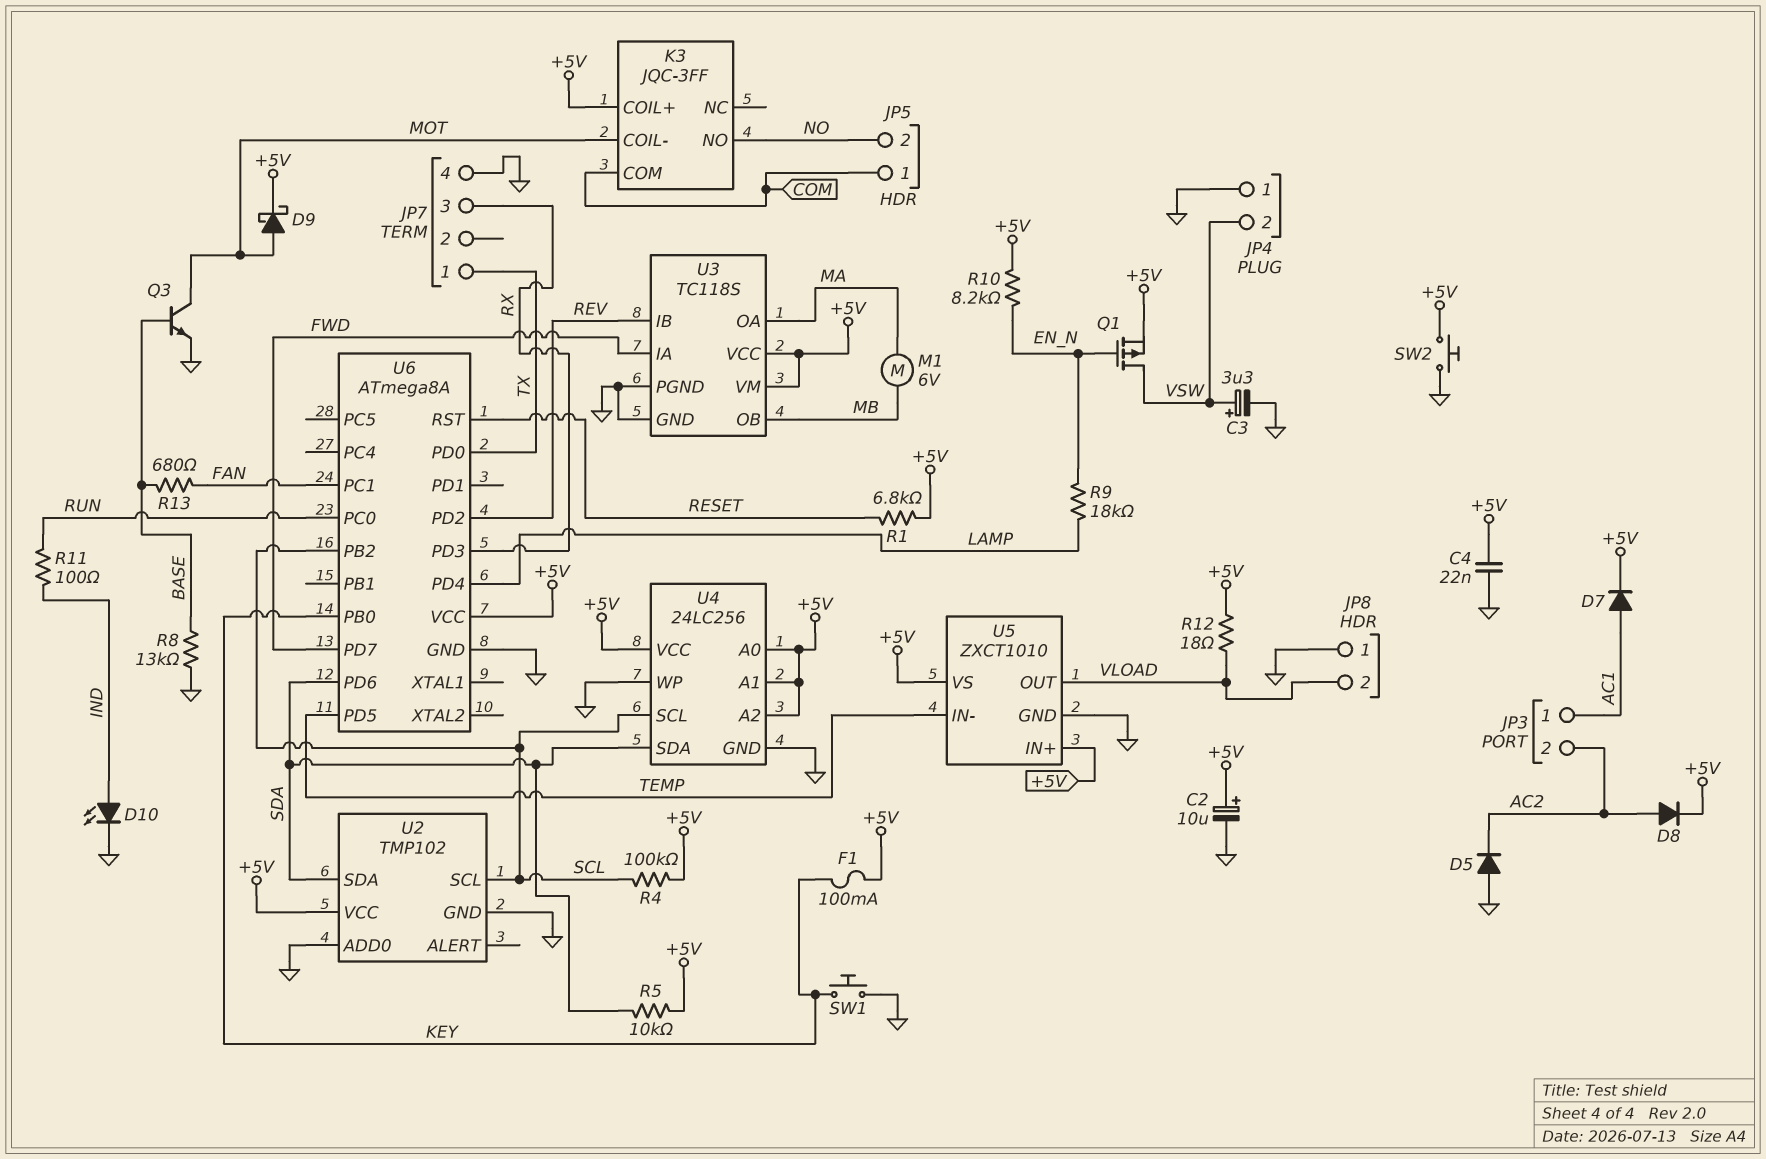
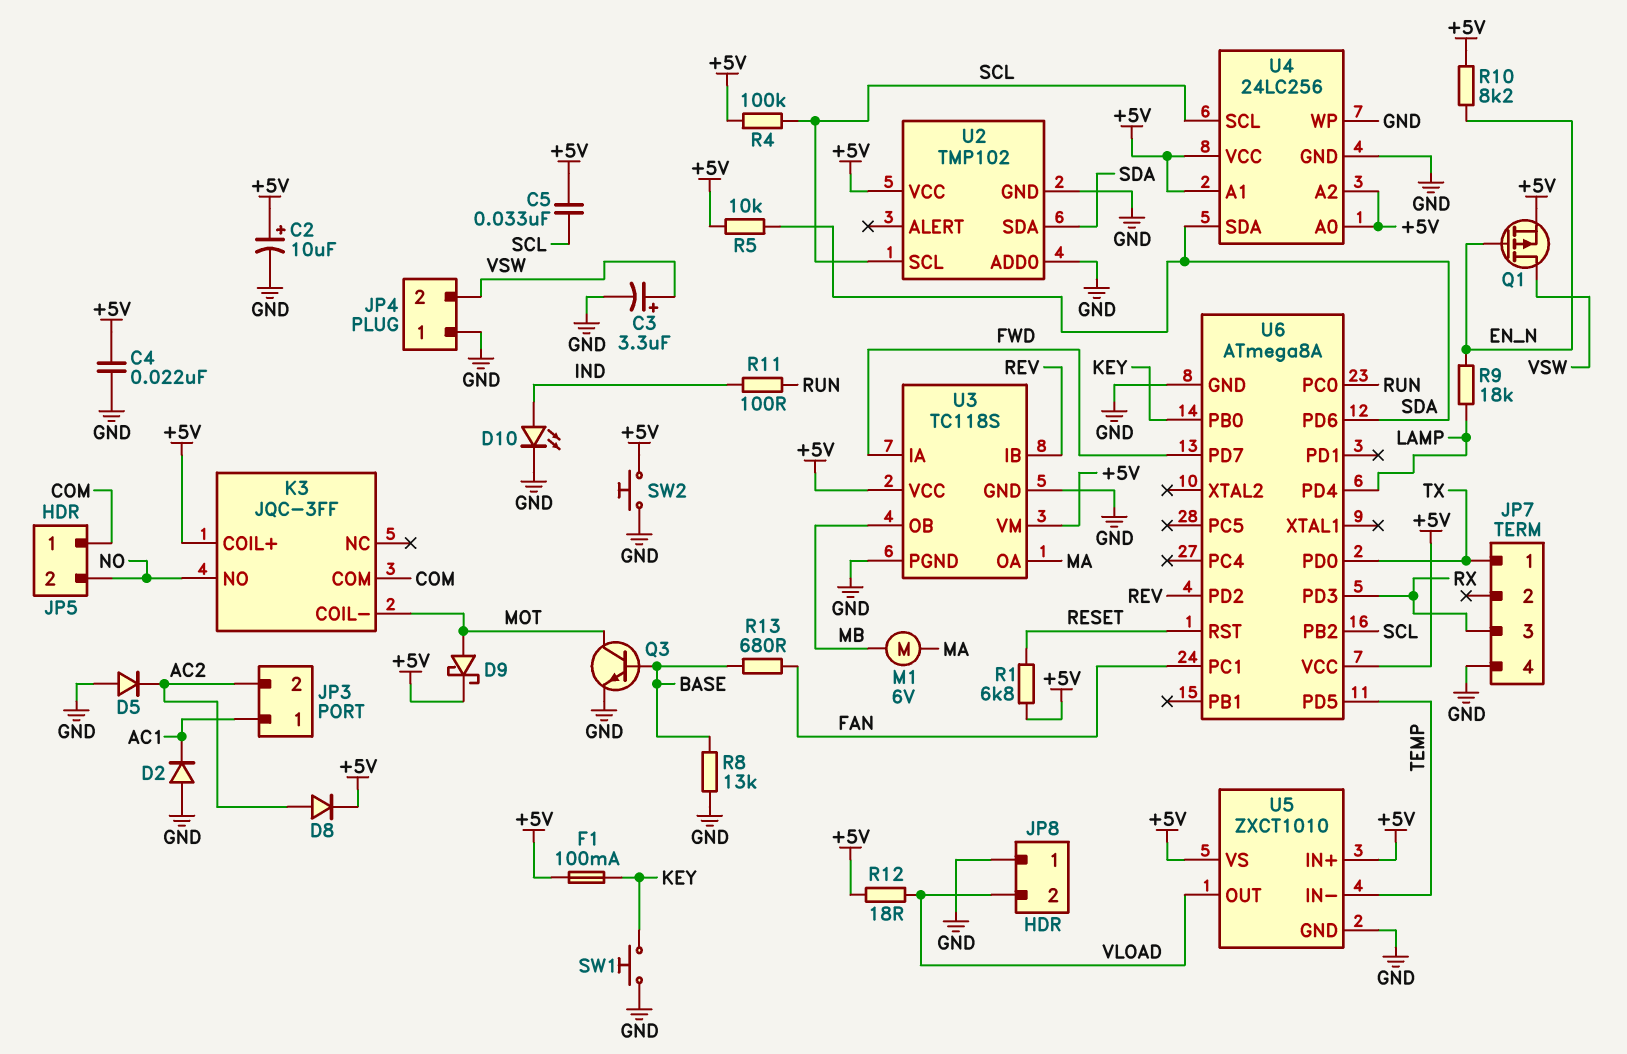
C5: none -> 33nF (+5V, SCL)
D2: none -> diode (A GND, K AC1)
D7: diode (A AC1, K +5V) -> none

